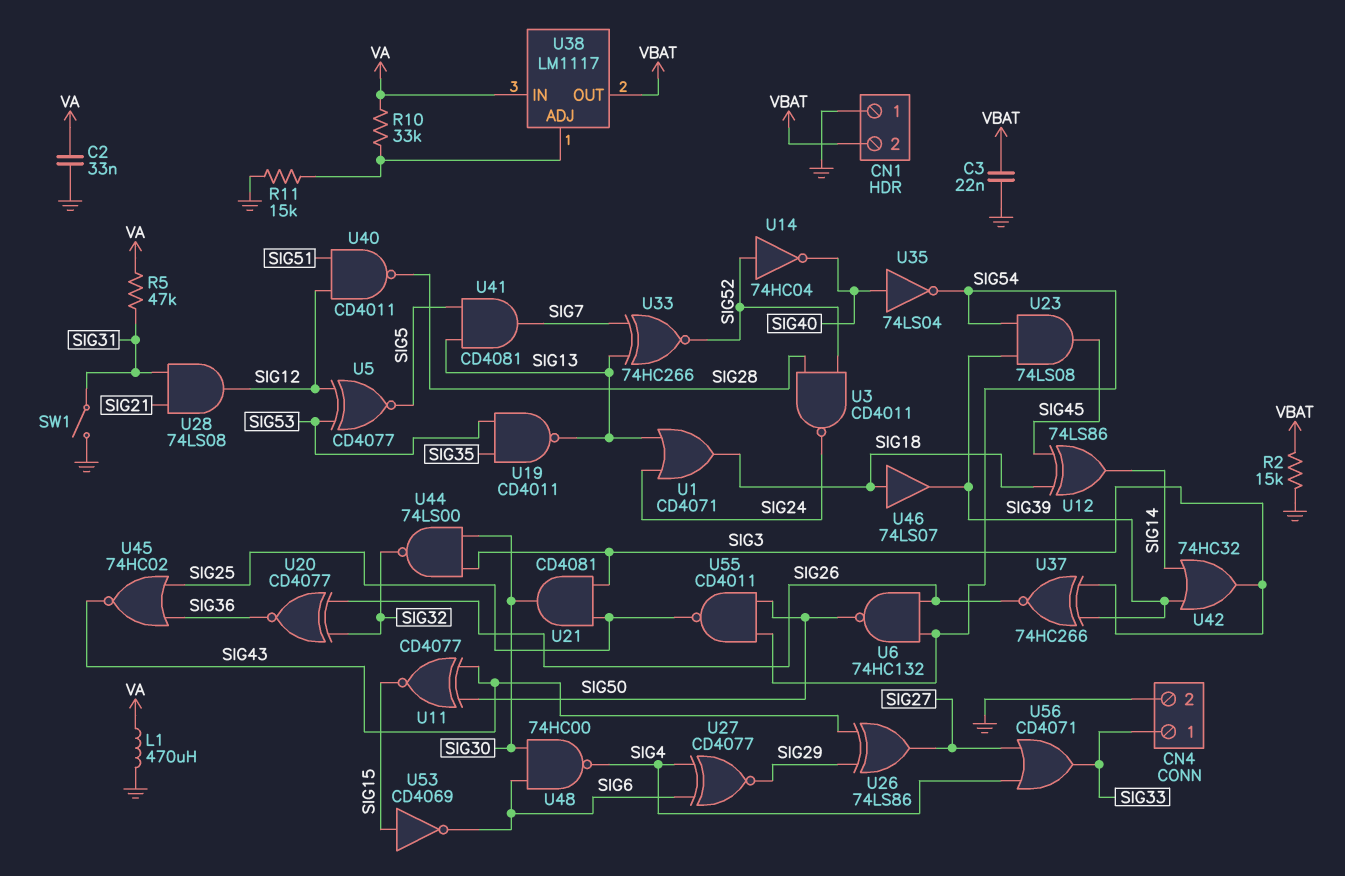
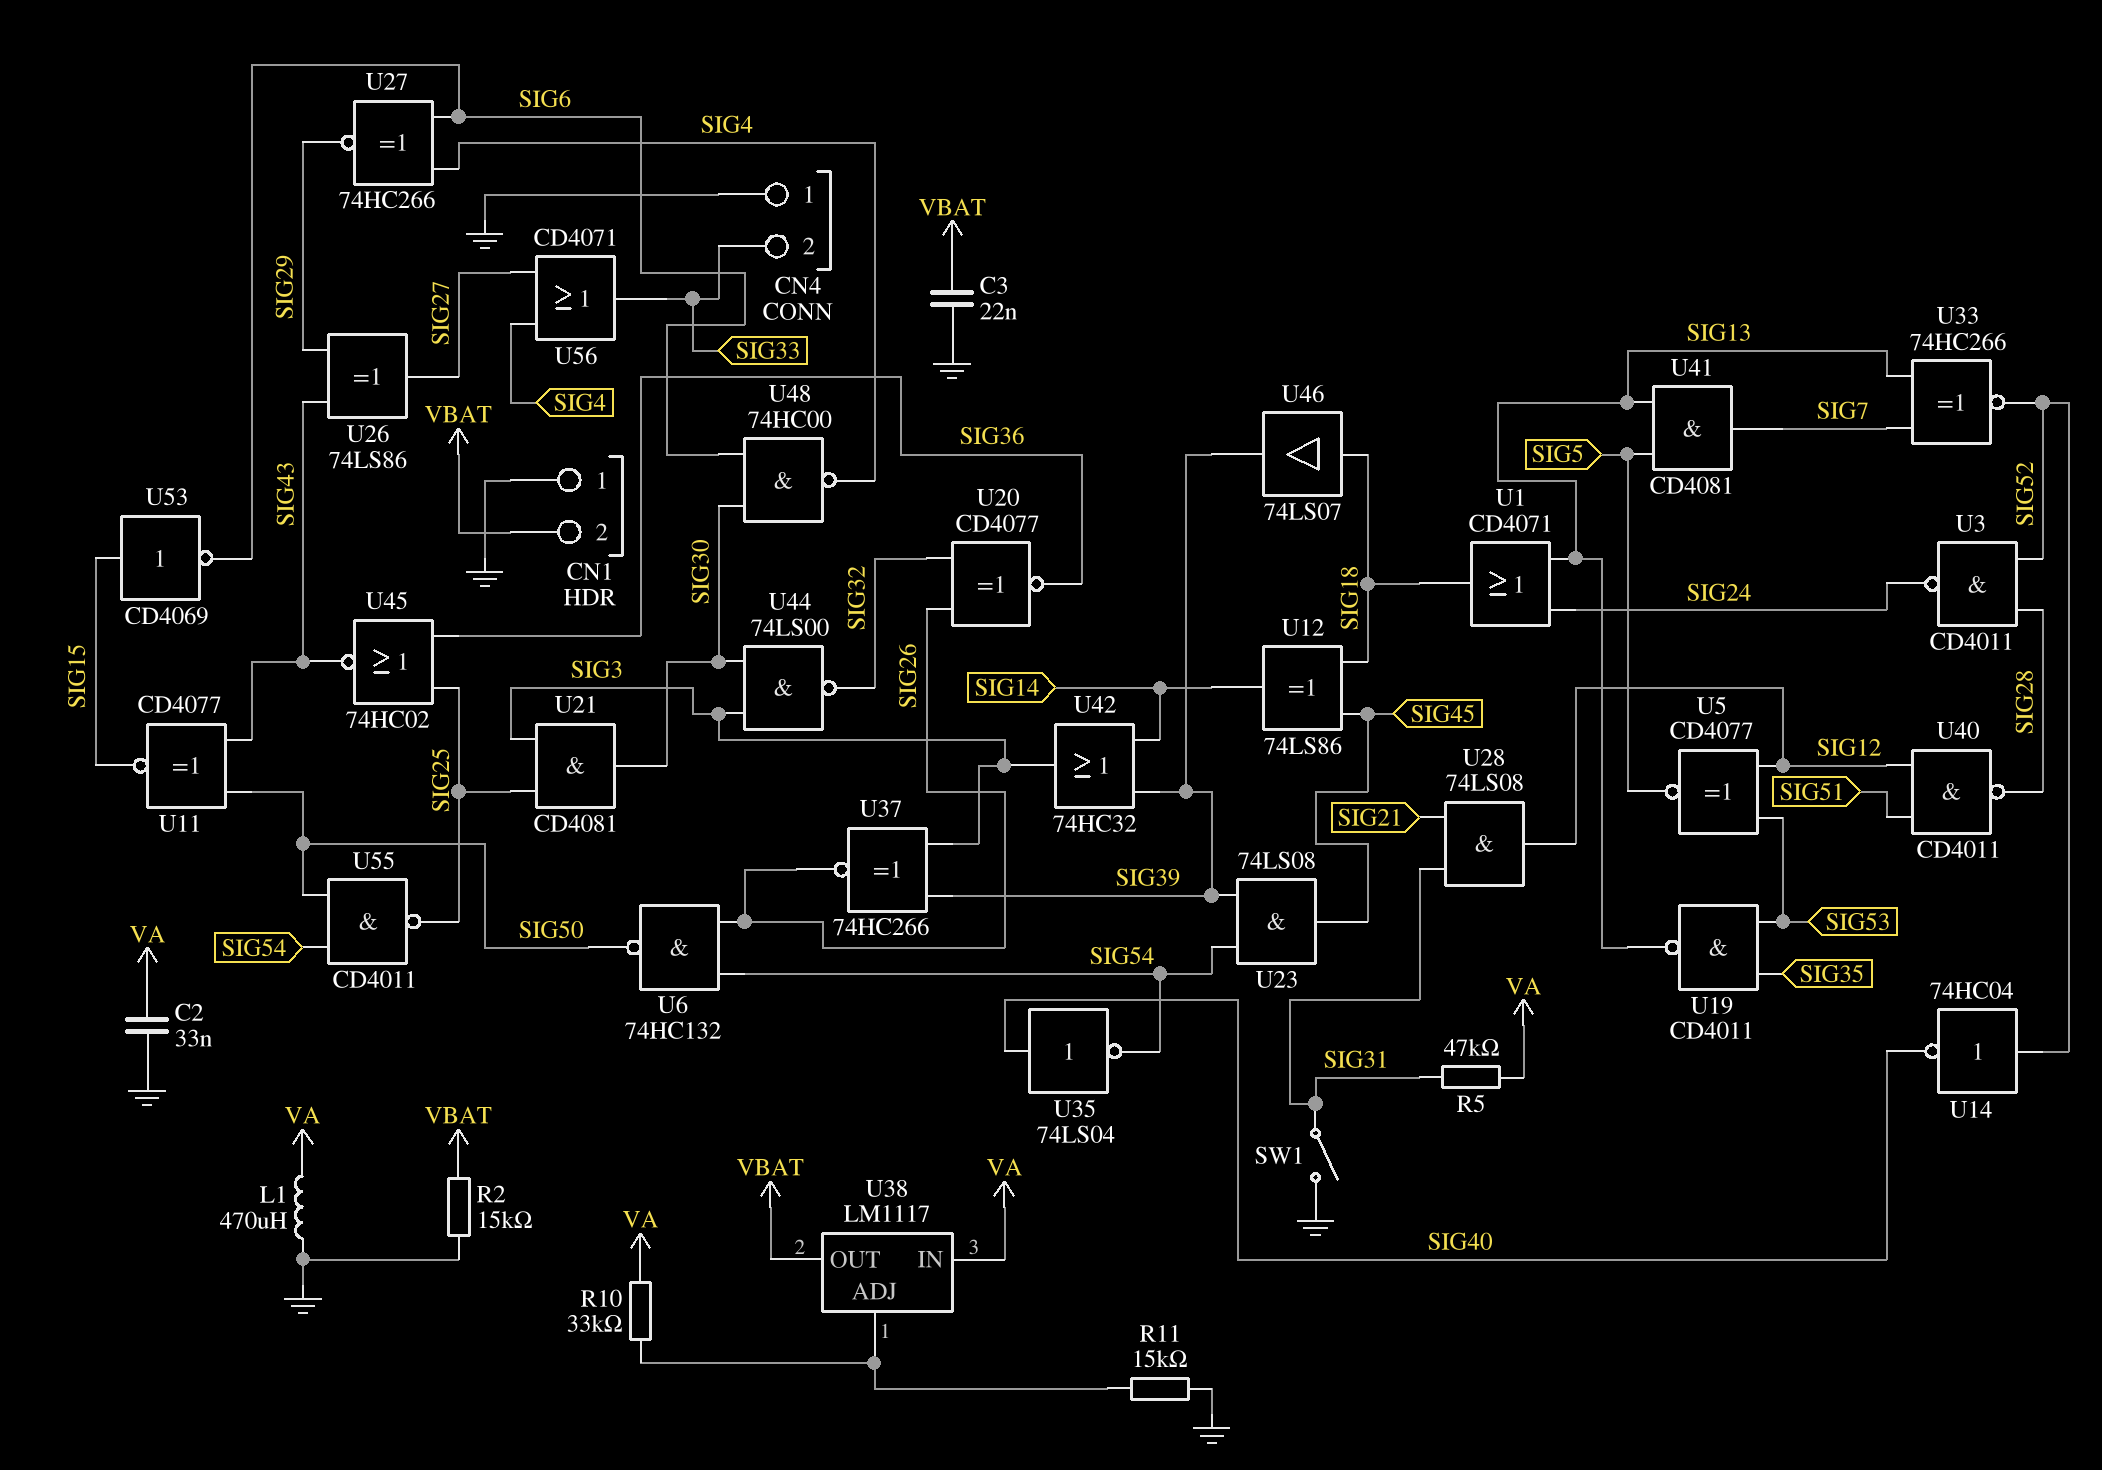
CN4 pin 1: SIG33 -> GND
CN4 pin 2: GND -> SIG33
U27: XNOR CD4077 (in SIG4, in SIG6, out SIG29) -> XNOR 74HC266 (in SIG4, in SIG6, out SIG29)

